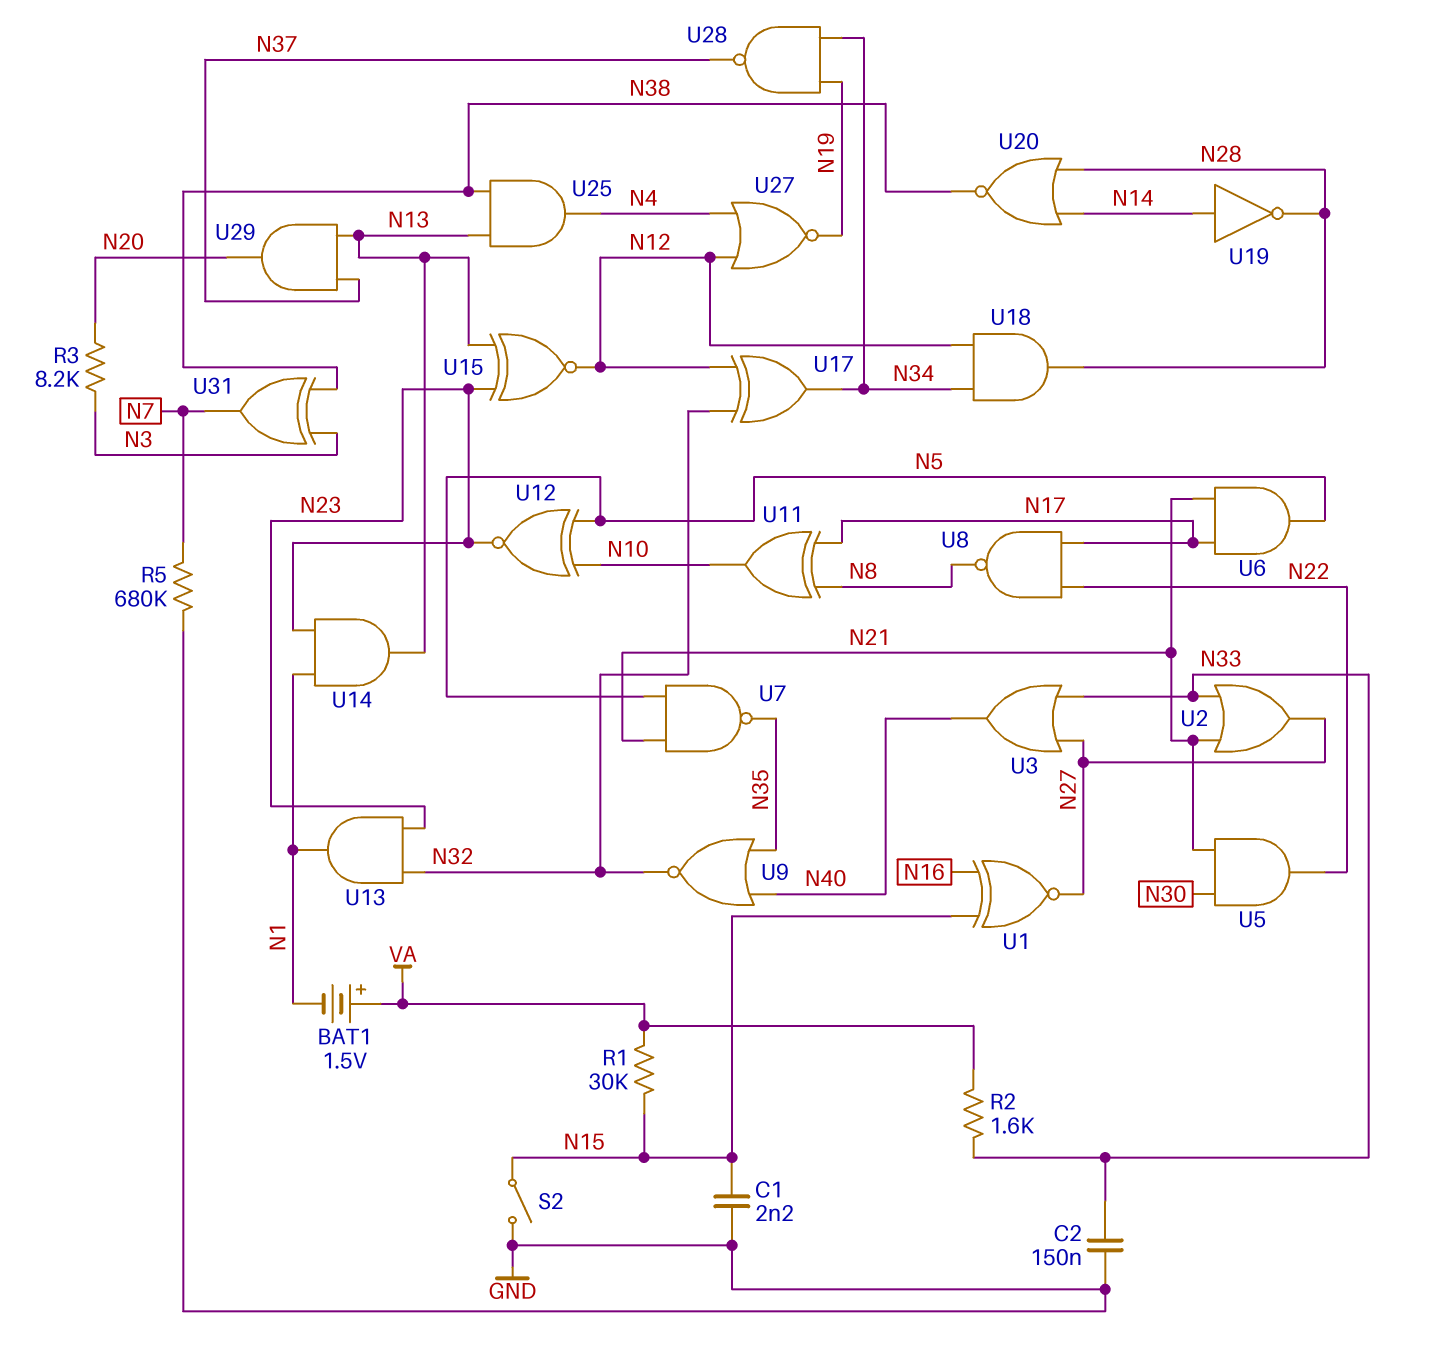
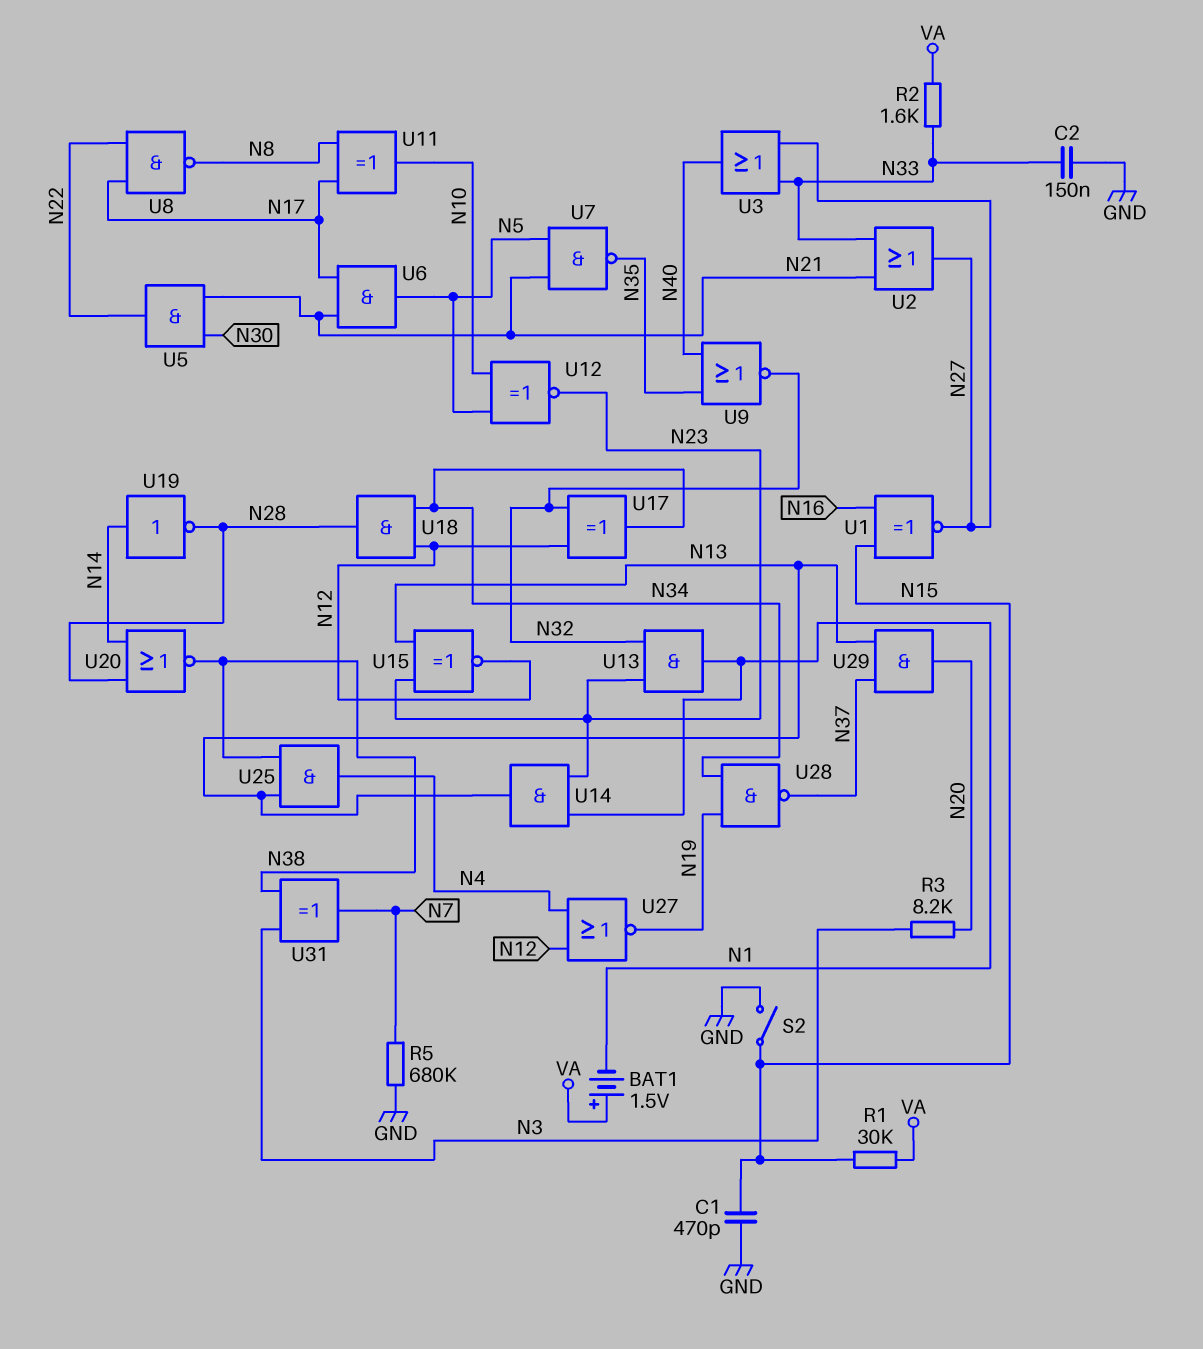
C1: 2.2nF (GND, N15) -> 470pF (GND, N15)

